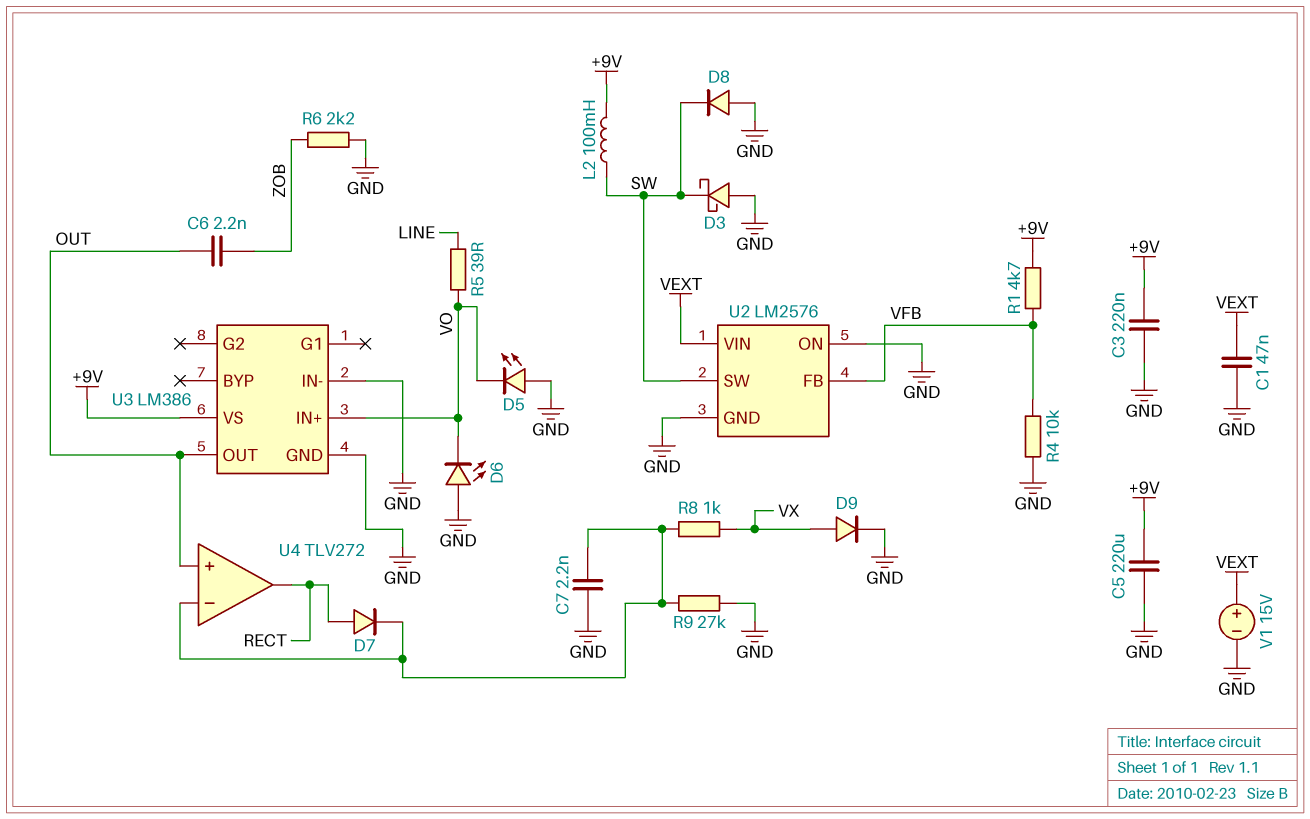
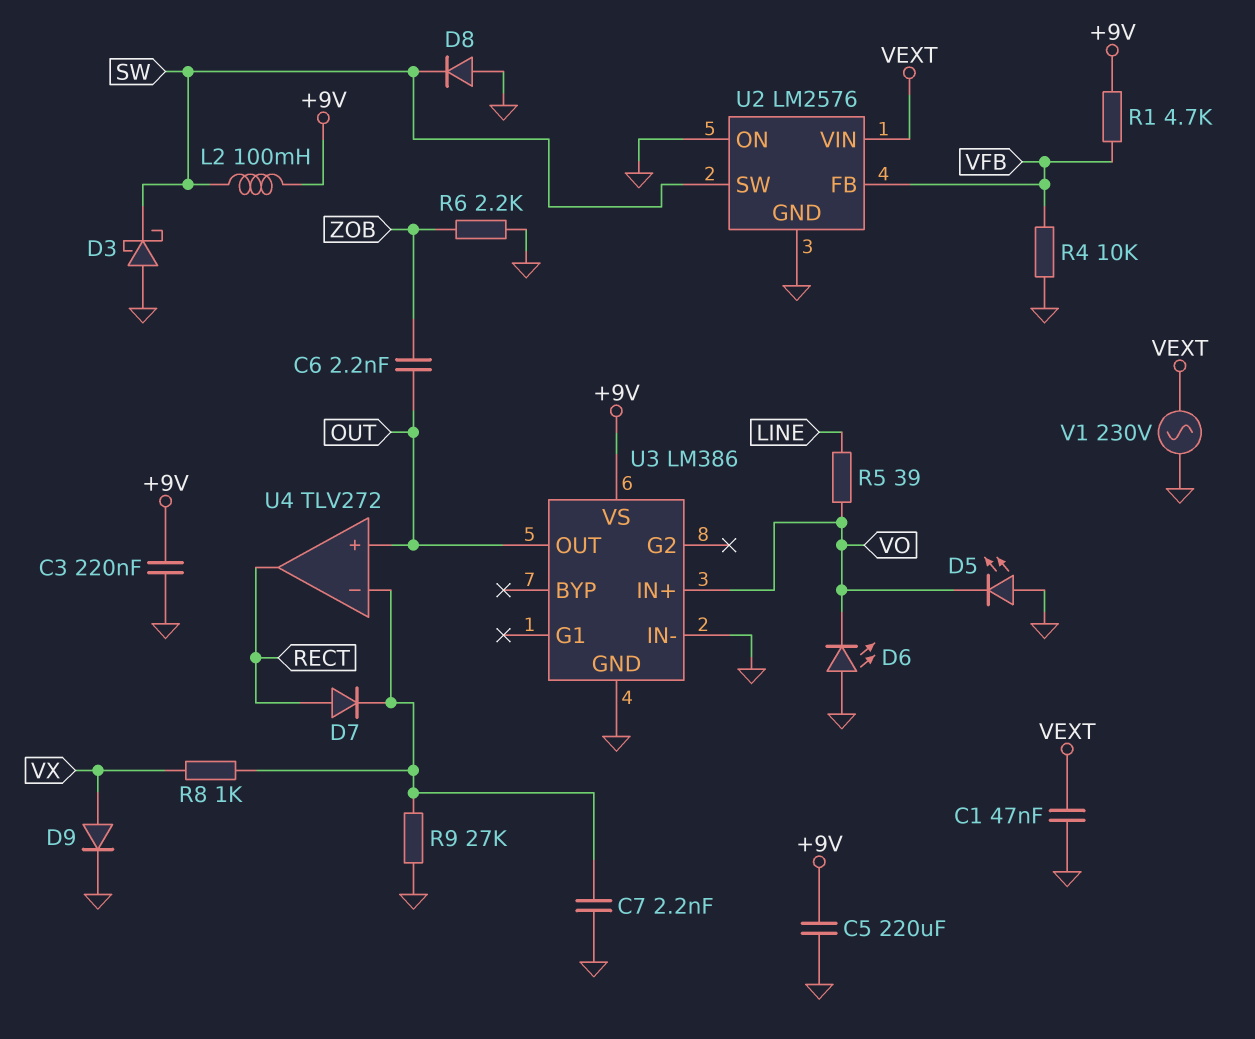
V1: 15V (plus VEXT, minus GND) -> AC 230V (GND, VEXT)

